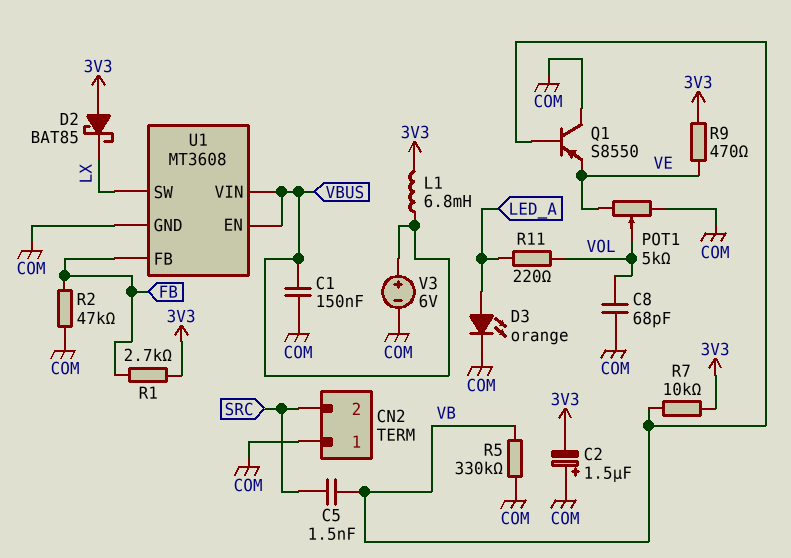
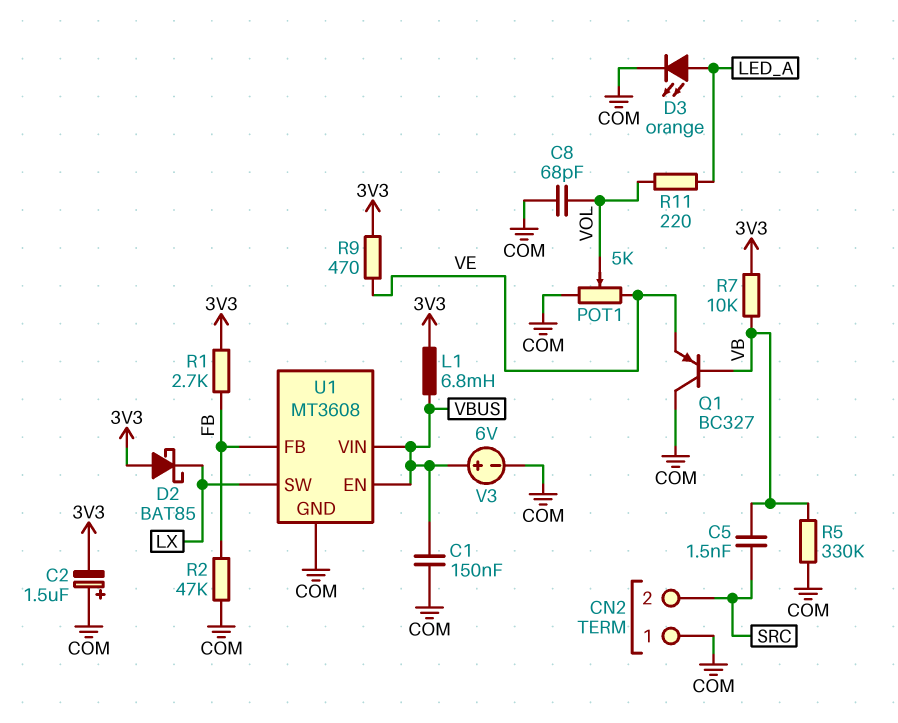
Q1: PNP S8550 (B VB, C COM, E VE) -> PNP BC327 (B VB, C COM, E VE)

